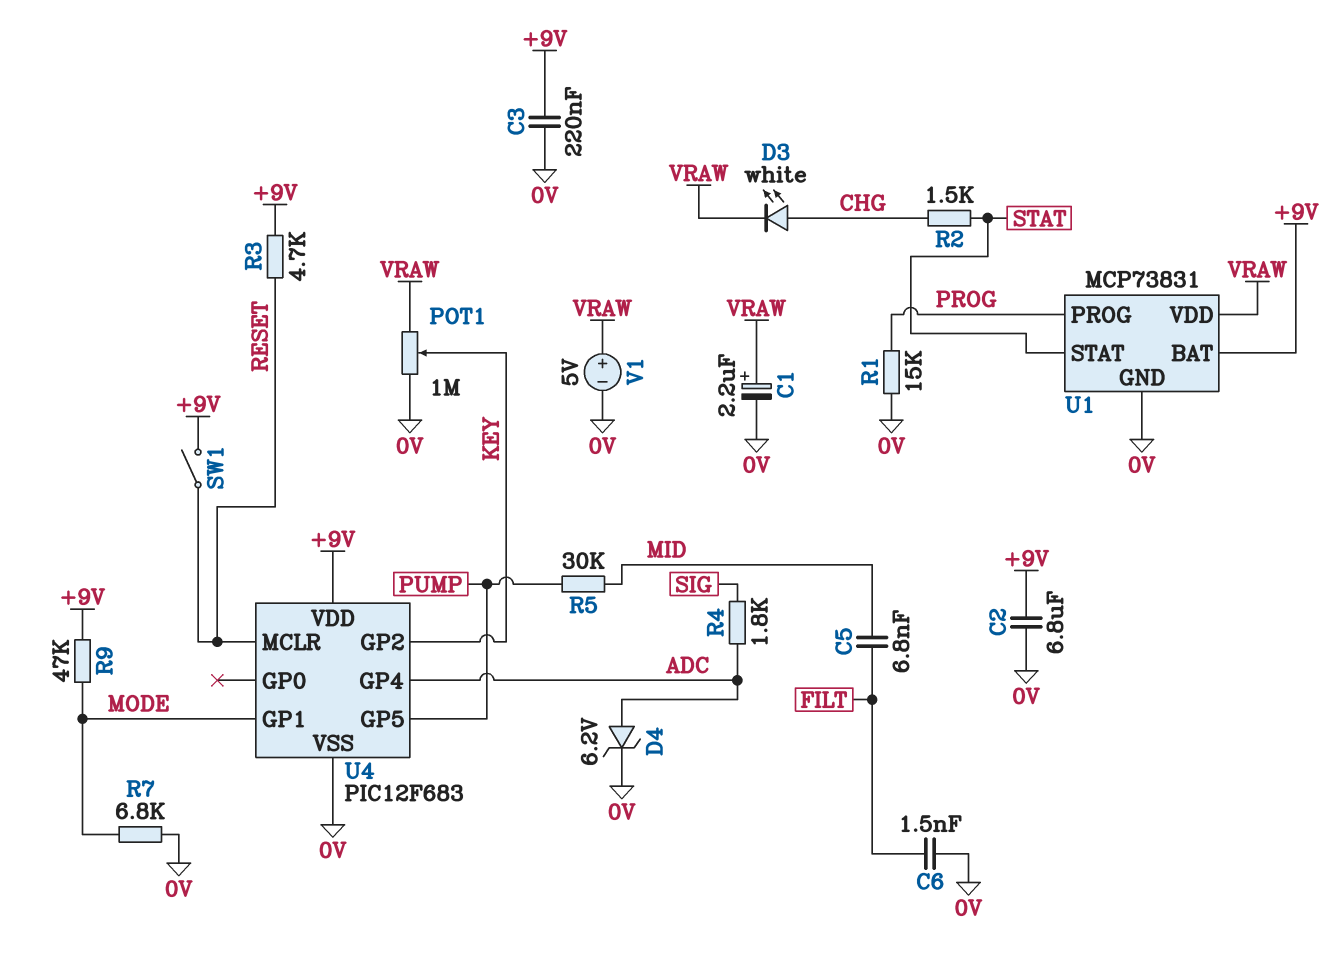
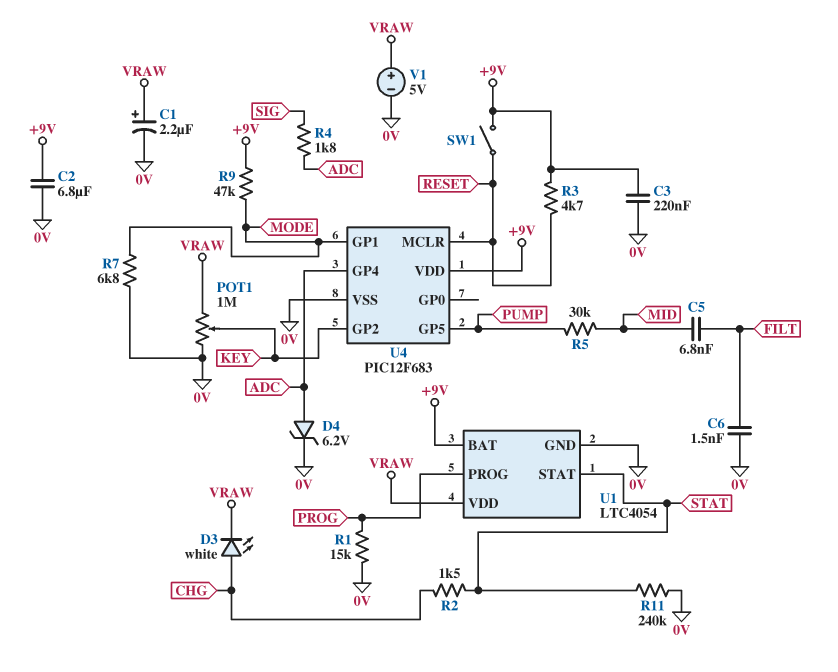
R11: none -> 240k (0V, STAT)
U1: MCP73831 -> LTC4054

